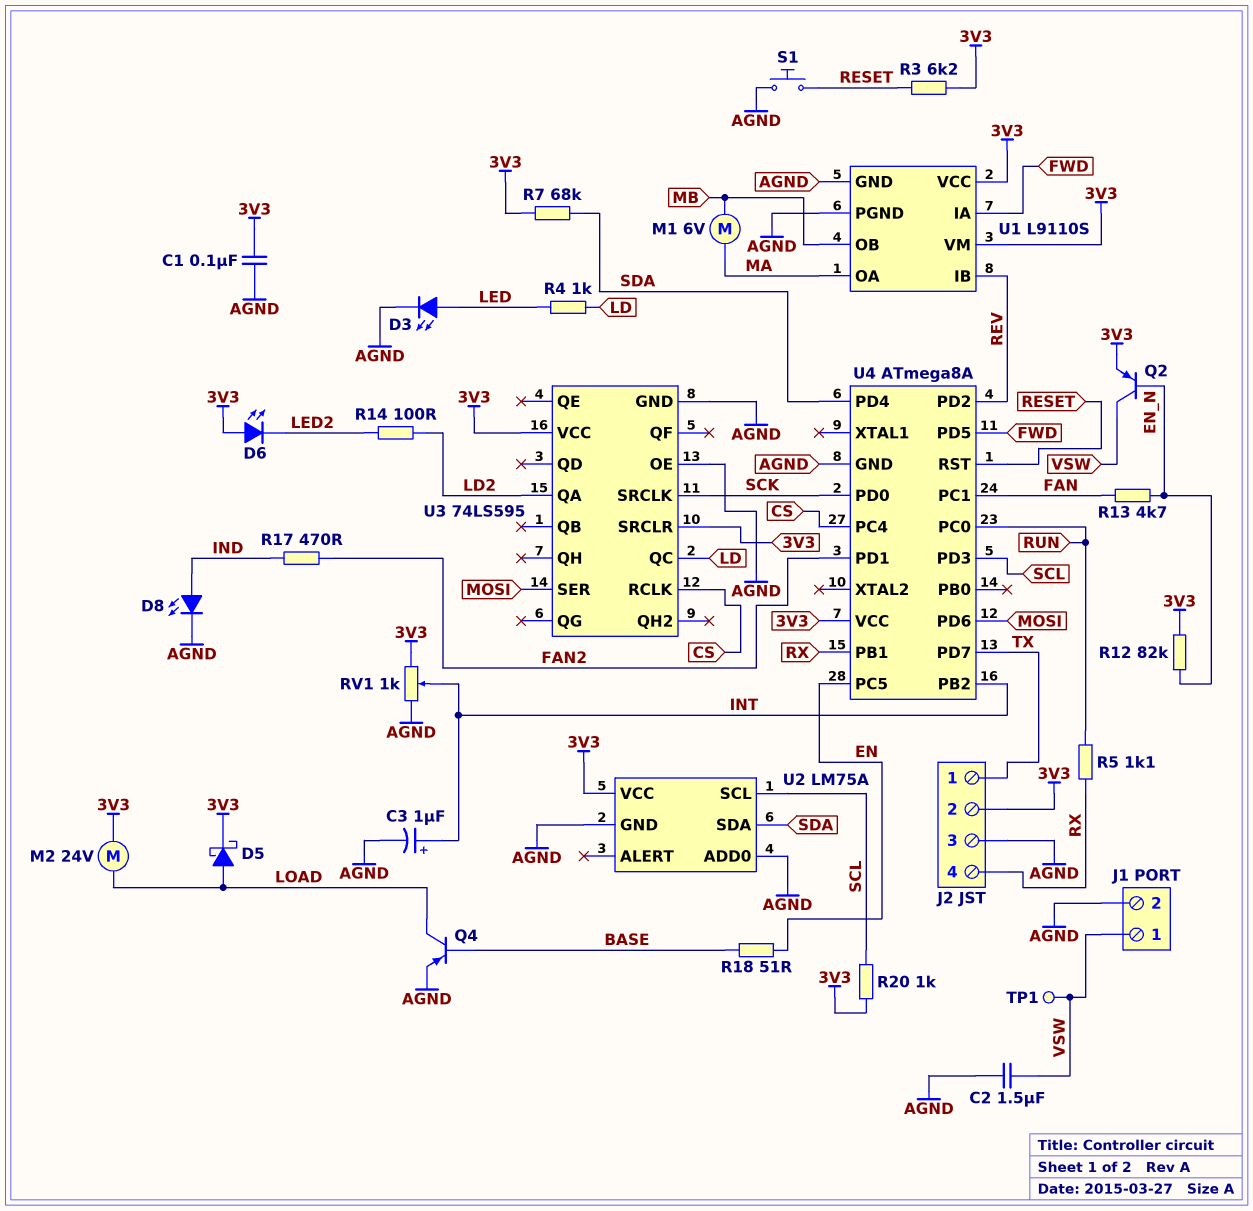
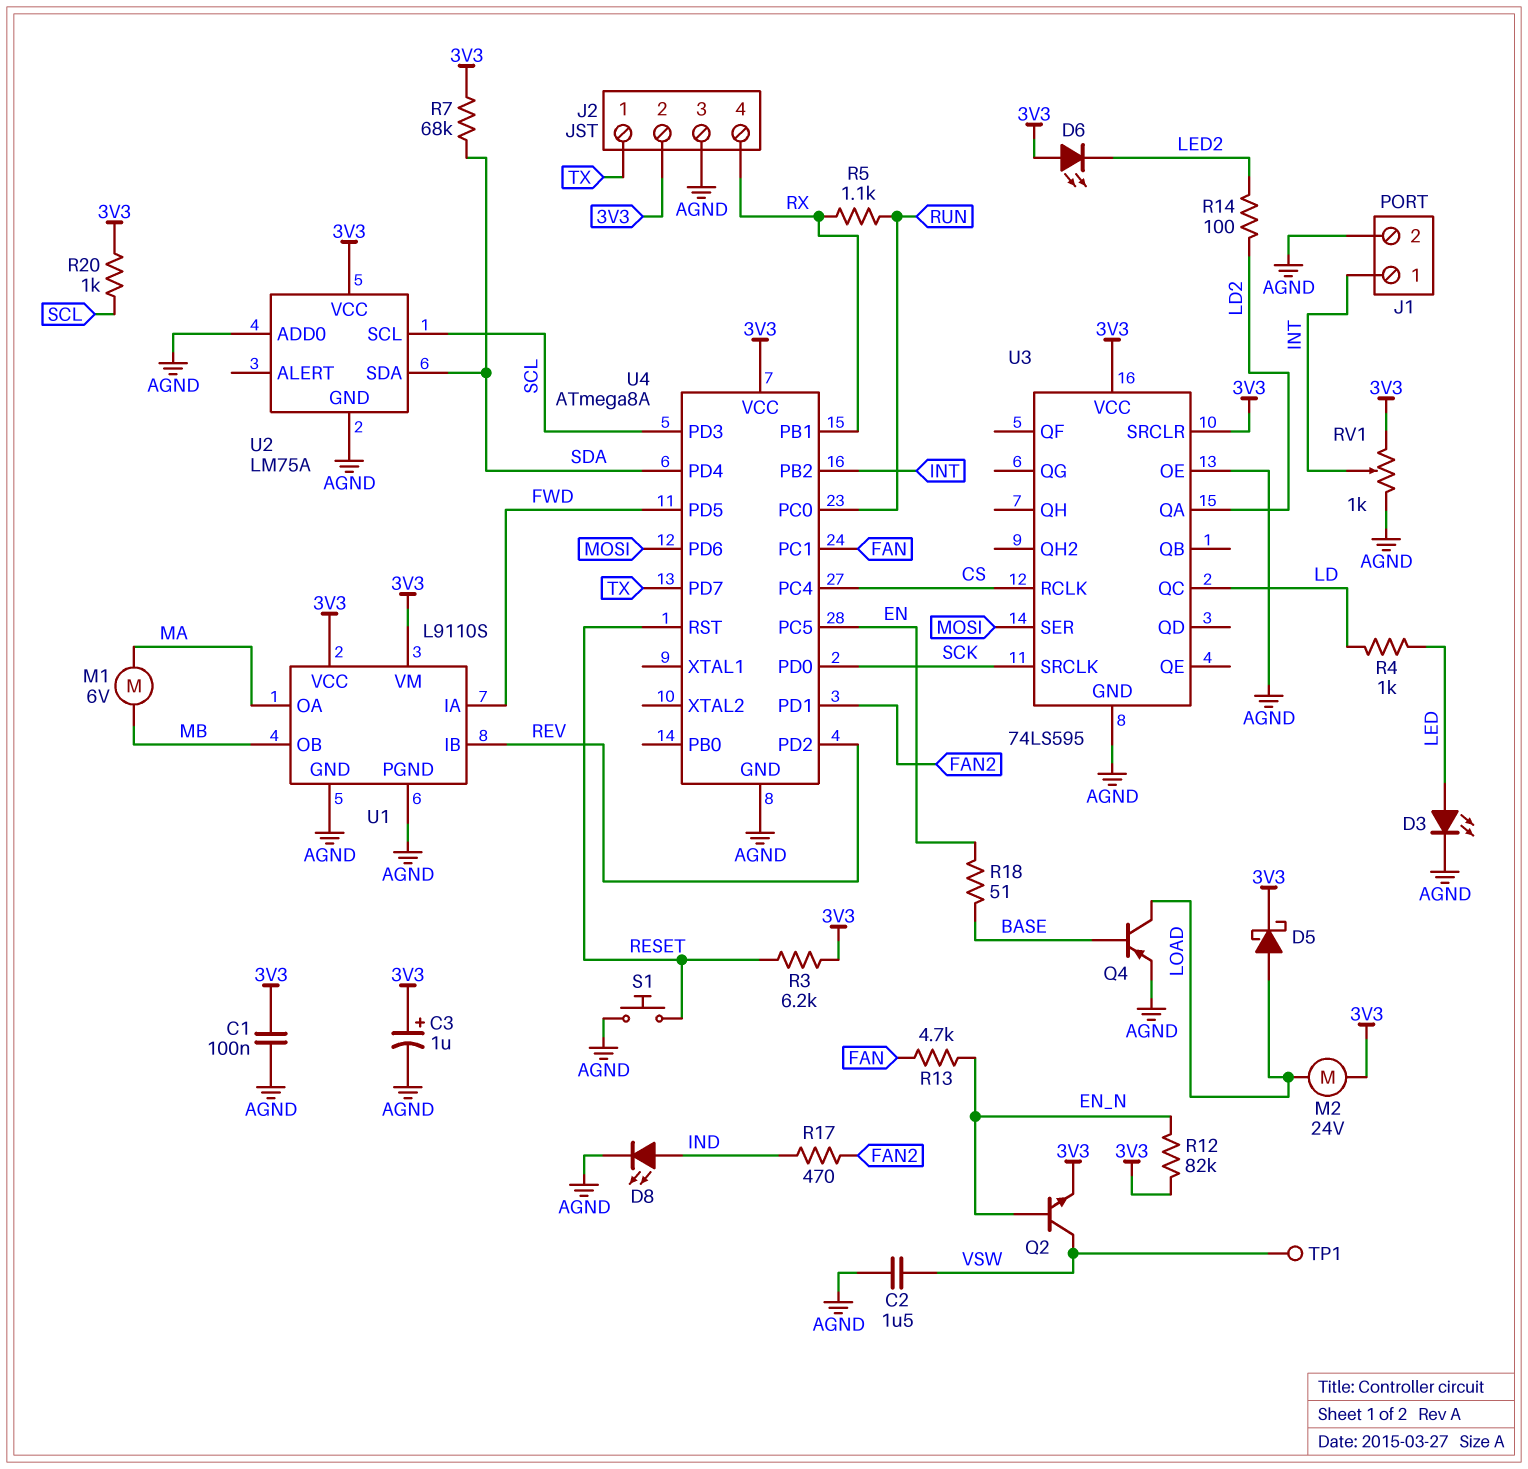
C3: 1uF (plus INT, minus AGND) -> 1uF (plus 3V3, minus AGND)
J1 pin 1: VSW -> INT
Q2: PNP (B EN_N, C VSW, E 3V3) -> NPN (B EN_N, C VSW, E 3V3)

